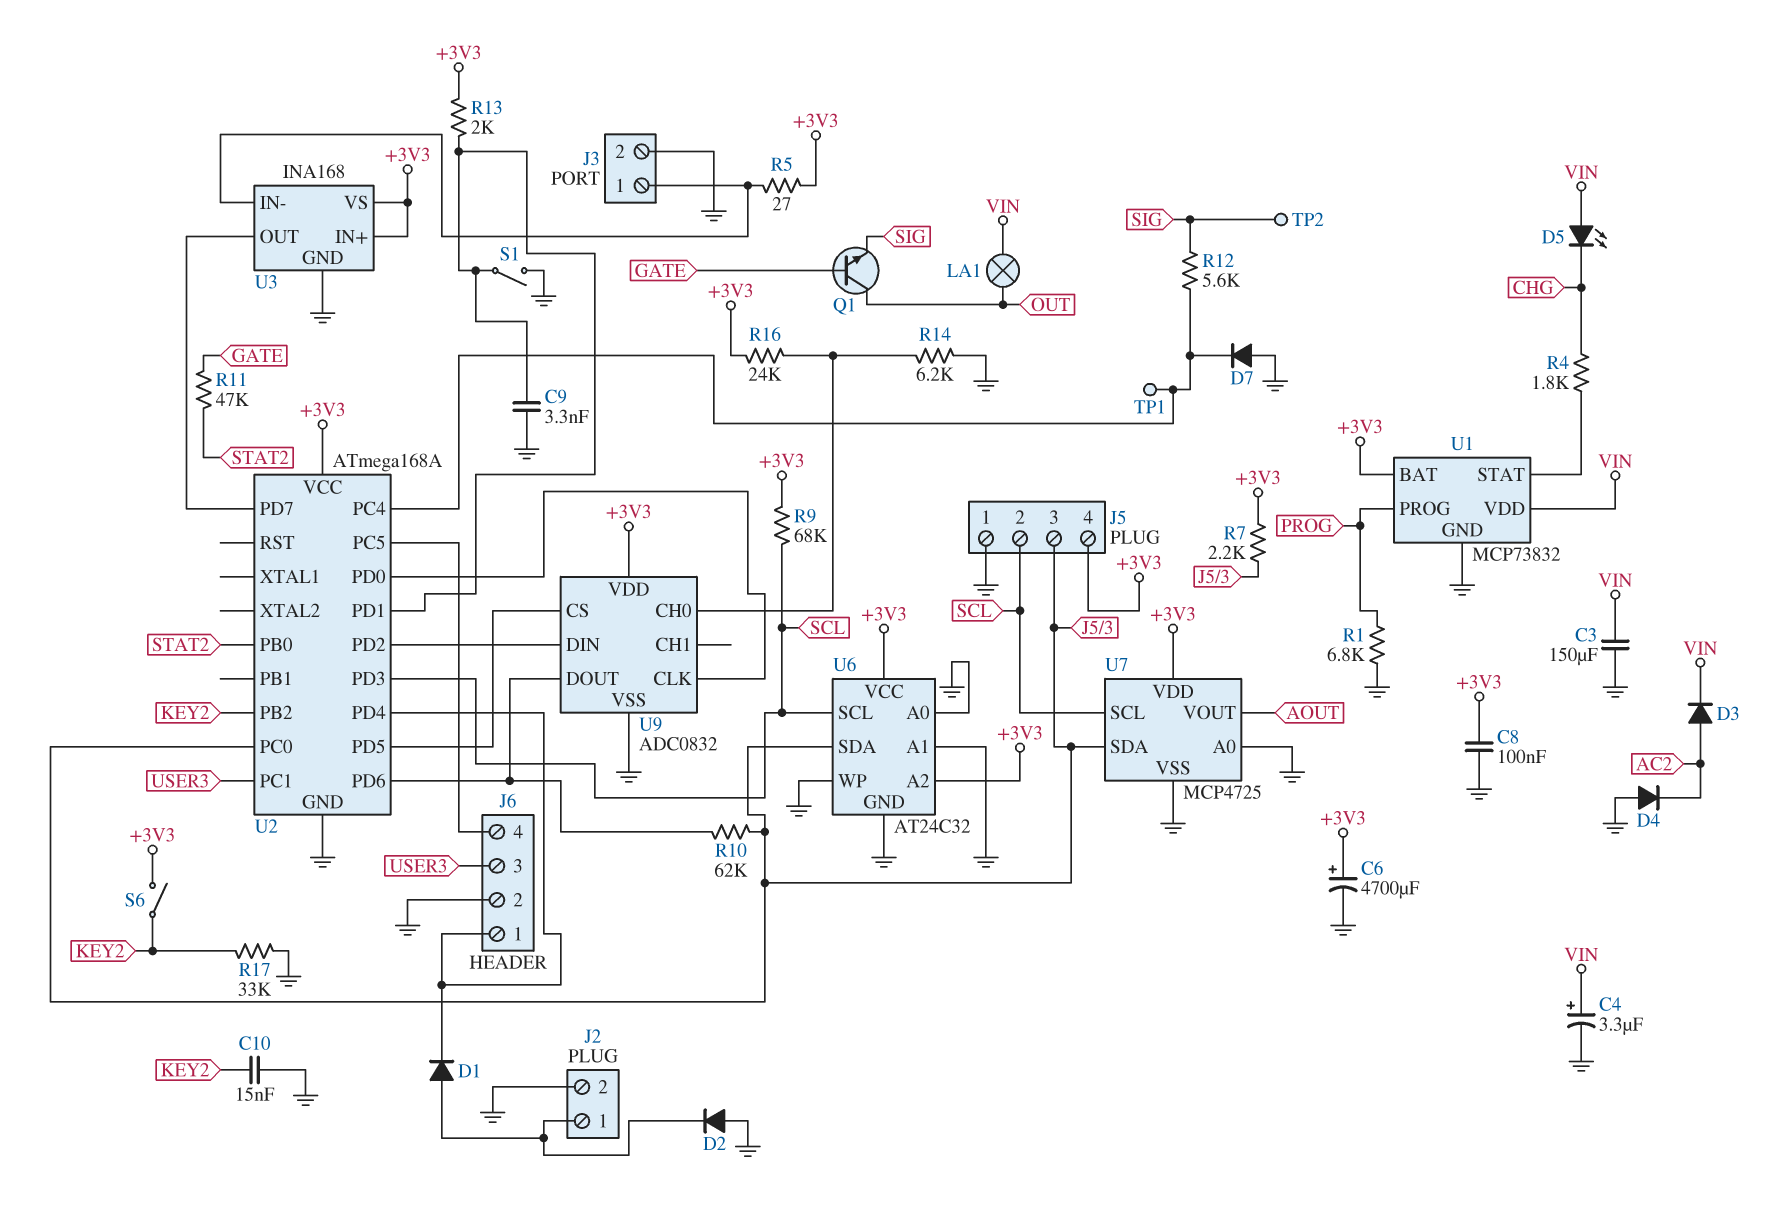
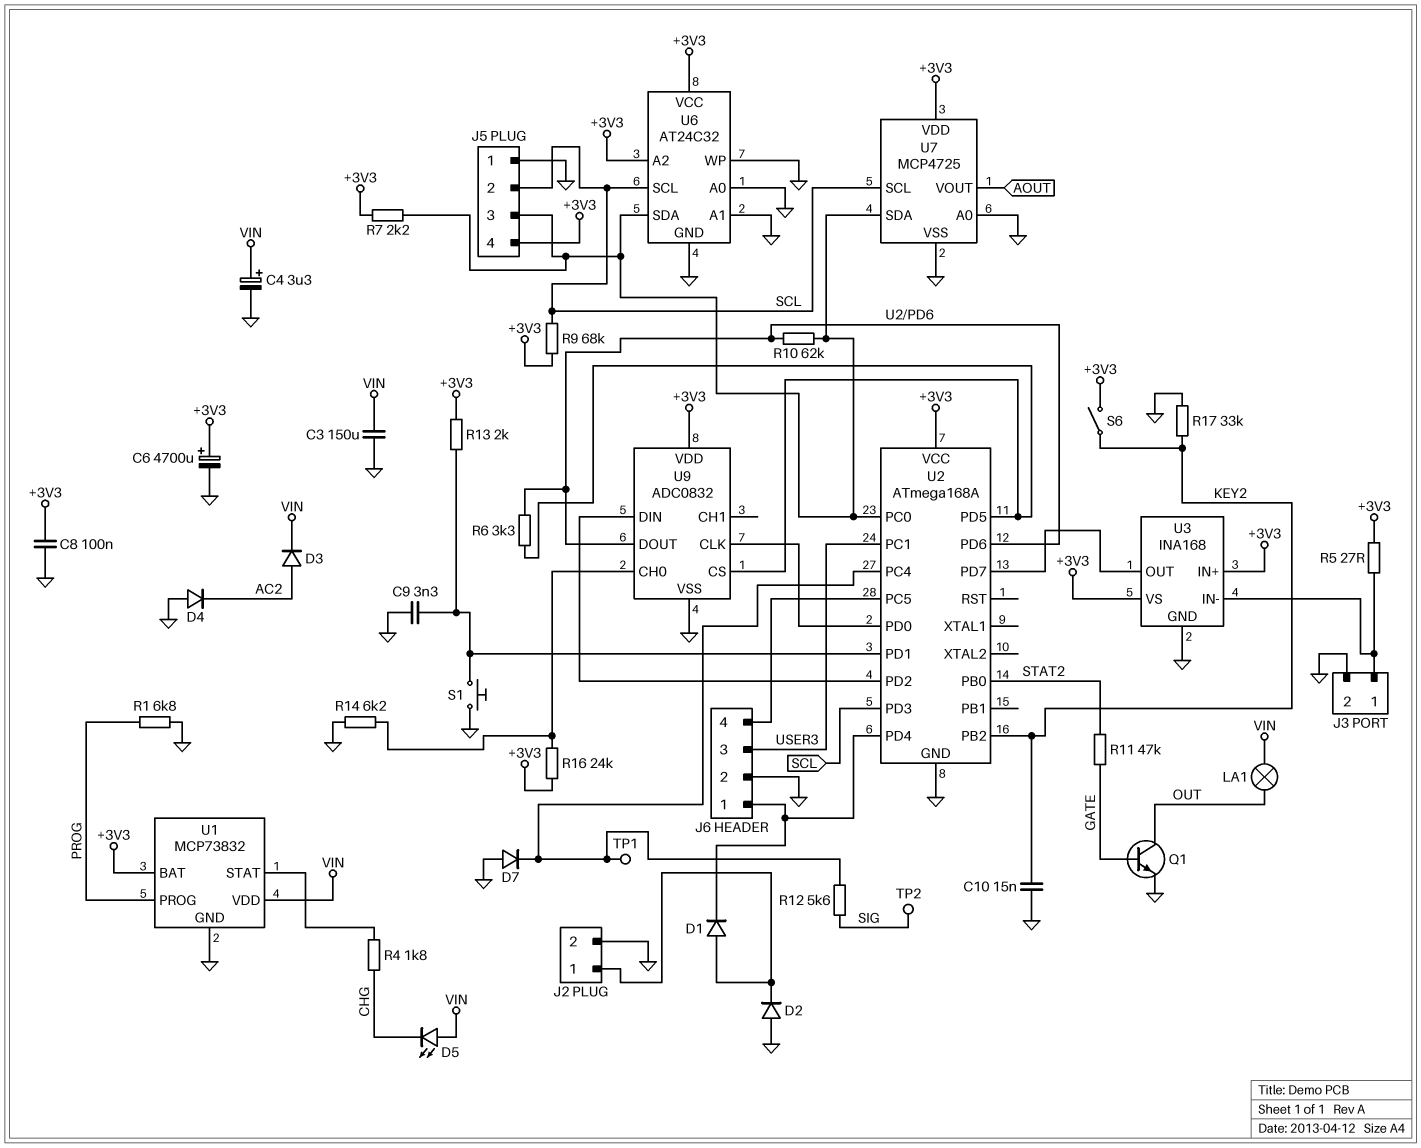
Q1: NPN (B GATE, C OUT, E SIG) -> NPN (B GATE, C OUT, E GND)
R6: none -> 3.3k (U2/PD5, U2/PD6)
S1: switch (GND, U2/PD1) -> button (GND, U2/PD1)

